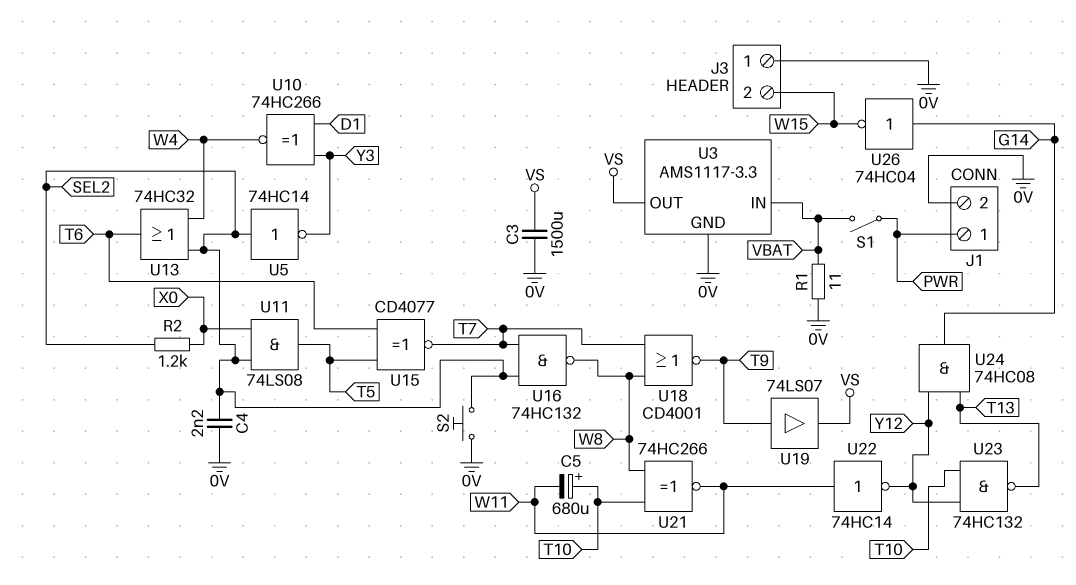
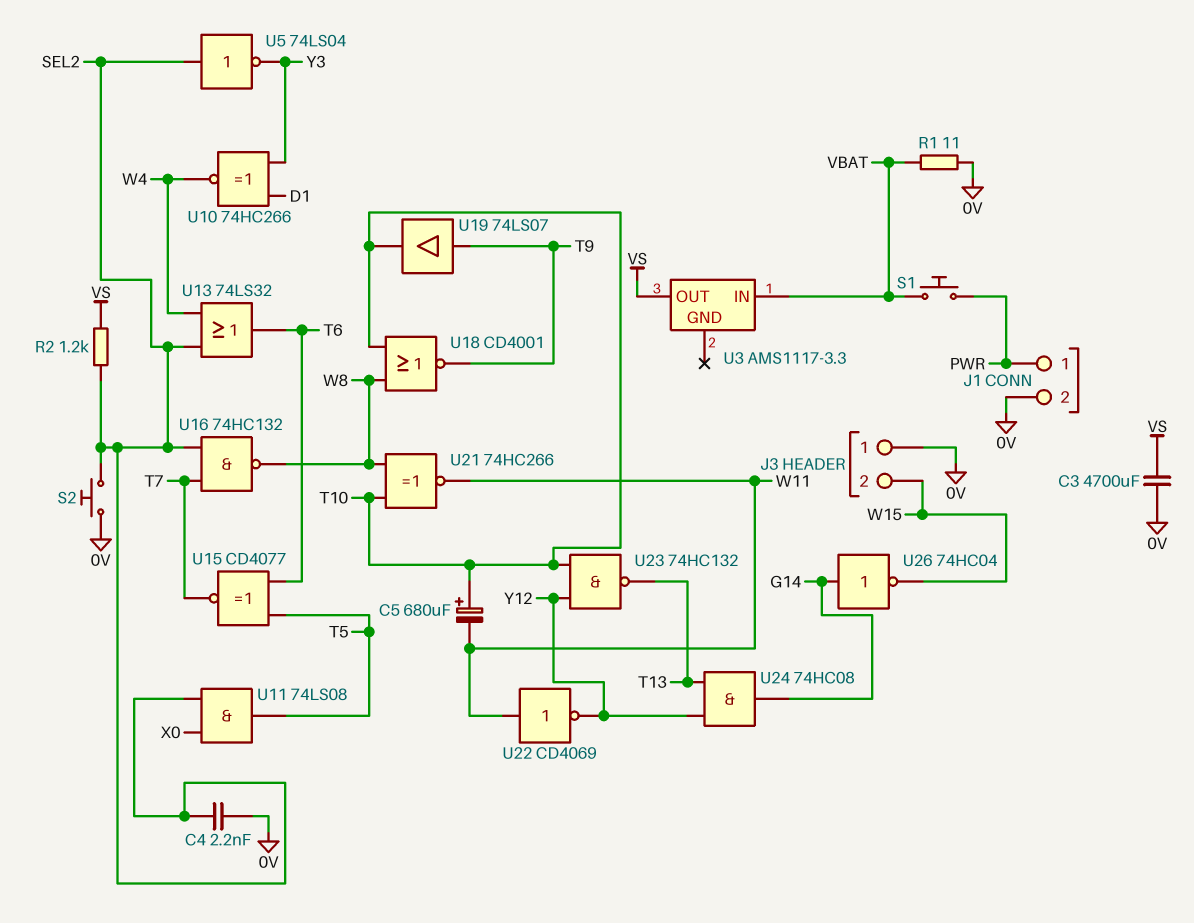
C3: 1500uF (0V, VS) -> 4700uF (0V, VS)
R2: 1.2k (SEL2, X0) -> 1.2k (SEL2, VS)
S1: switch (PWR, VBAT) -> button (PWR, VBAT)
U3 pin GND: 0V -> none
U5: NOT 74HC14 (in SEL2, out Y3) -> NOT 74LS04 (in SEL2, out Y3)
U13: OR 74HC32 (in SEL2, in W4, out T6) -> OR 74LS32 (in SEL2, in W4, out T6)
U18: NOR CD4001 (in T7, in W8, out T9) -> NOR CD4001 (in T10, in W8, out T9)
U19: buffer 74LS07 (in T9, out VS) -> buffer 74LS07 (in T9, out T10)
U22: NOT 74HC14 (in W11, out Y12) -> NOT CD4069 (in W11, out Y12)

